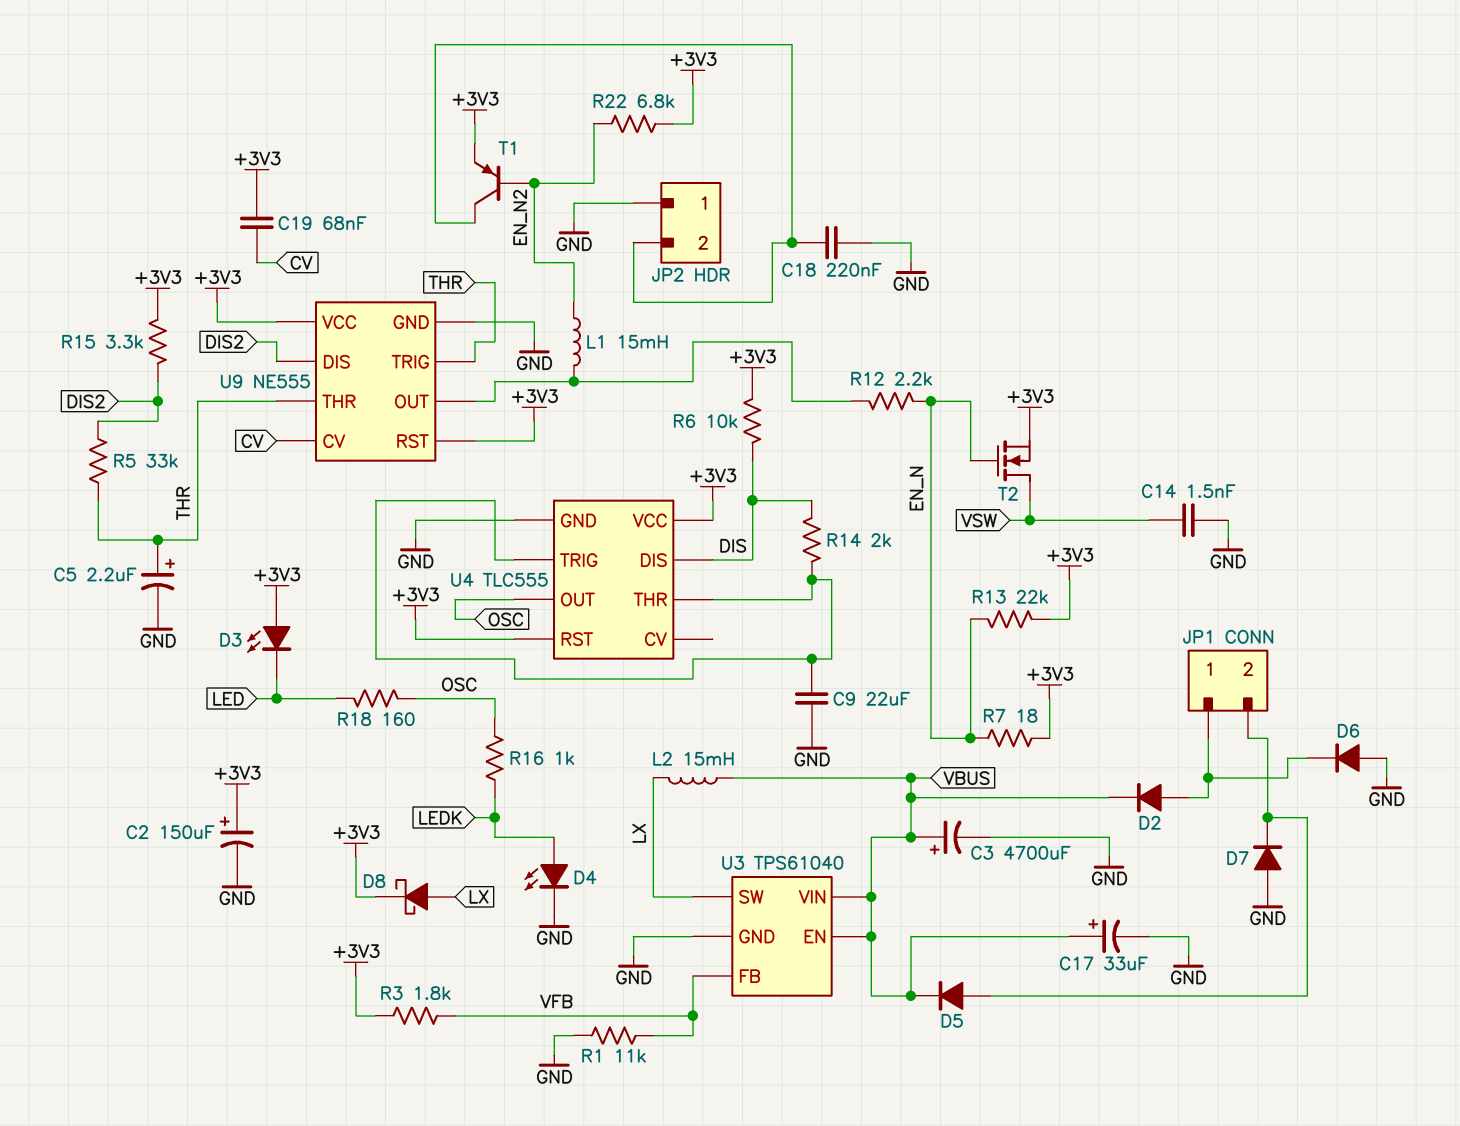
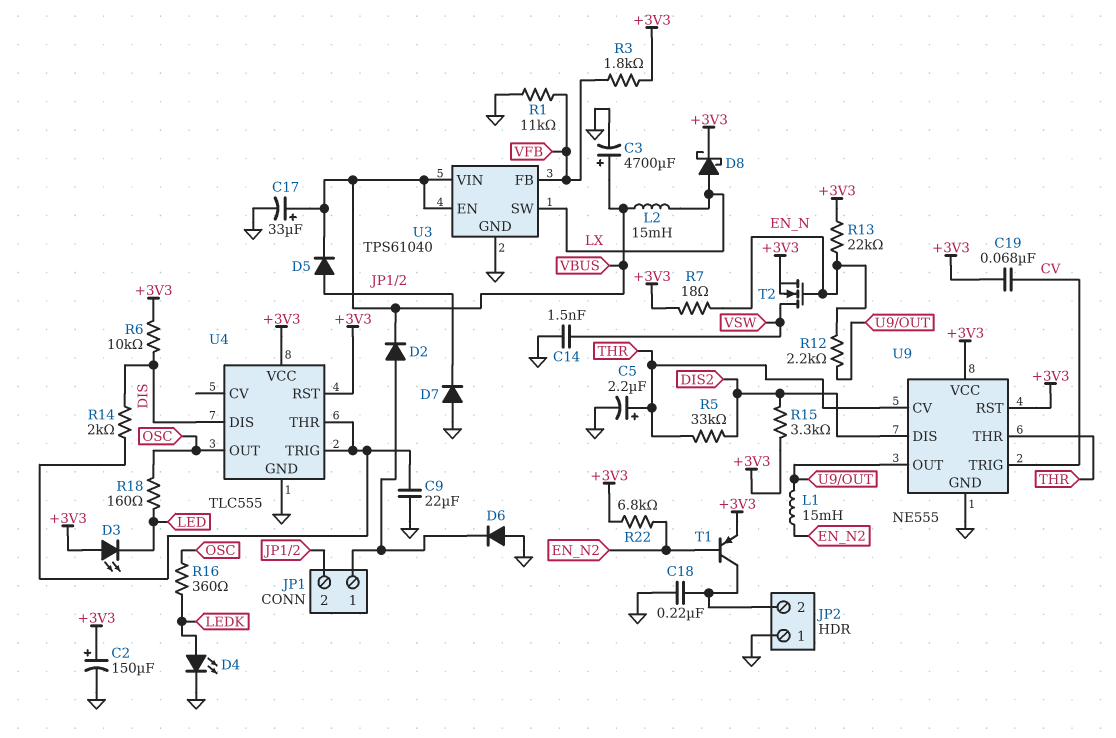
R16: 1k (LEDK, OSC) -> 360 (LEDK, OSC)
U9 pin CV: CV -> THR
U9 pin TRIG: THR -> CV

